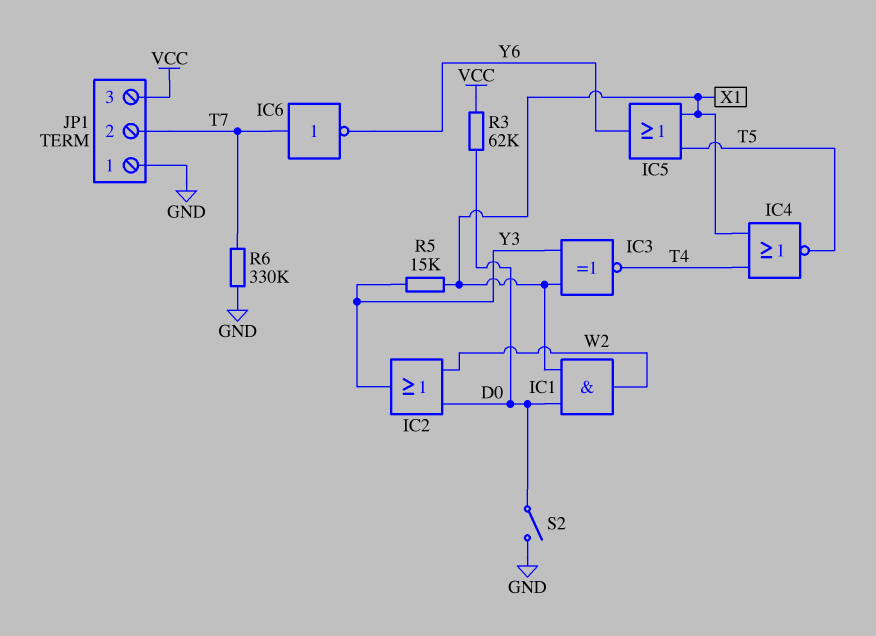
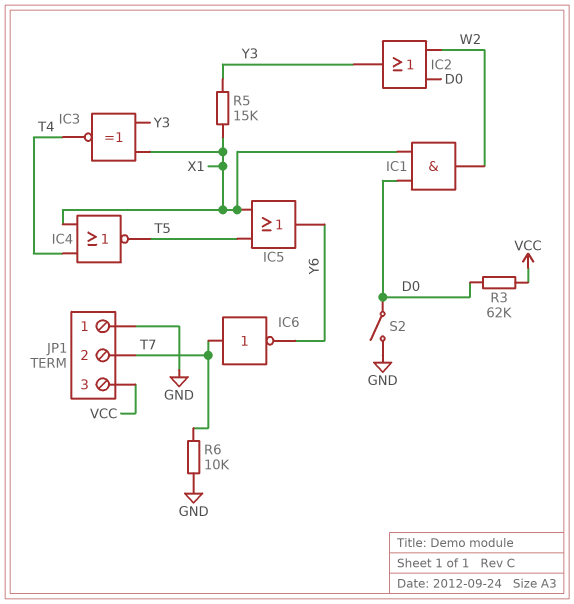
R6: 330k (GND, T7) -> 10k (GND, T7)

